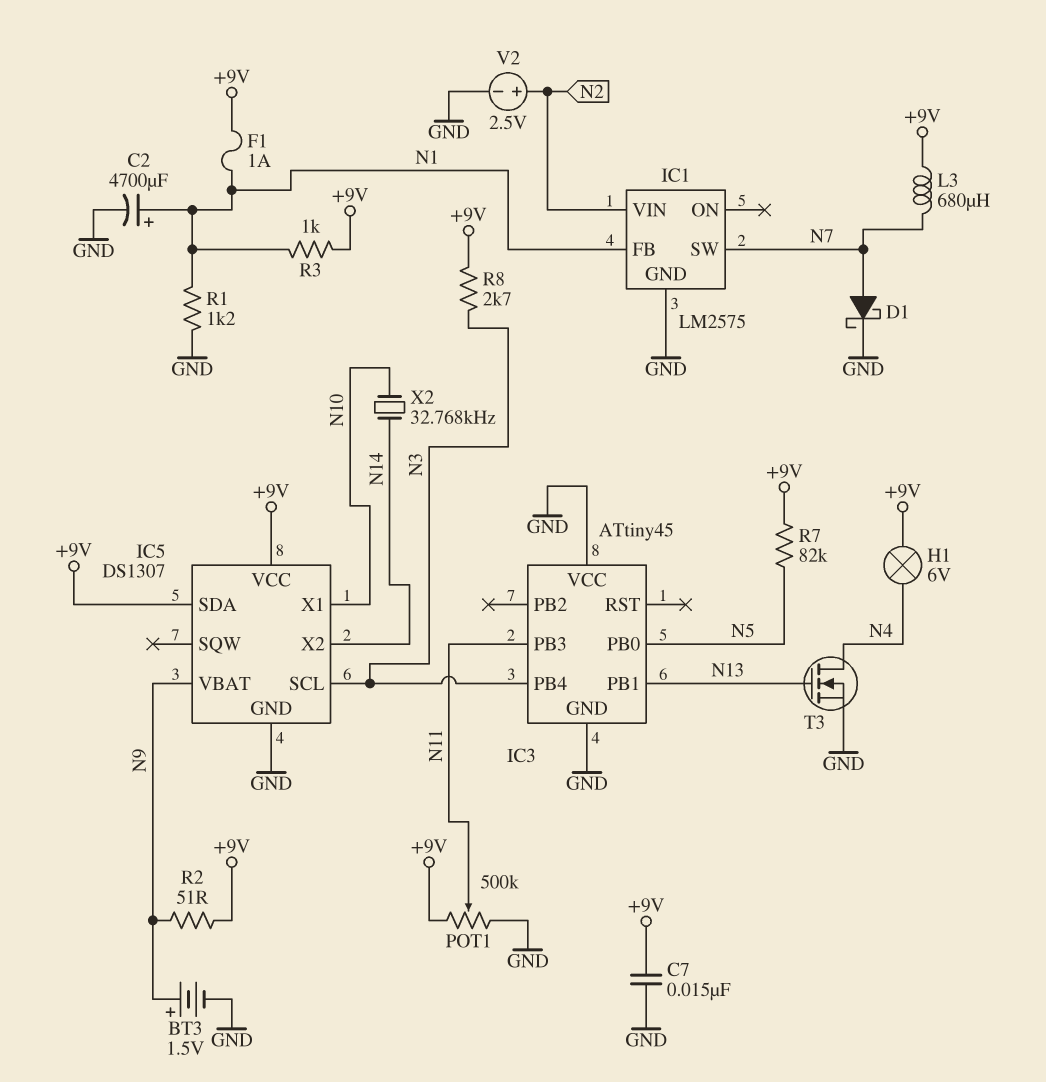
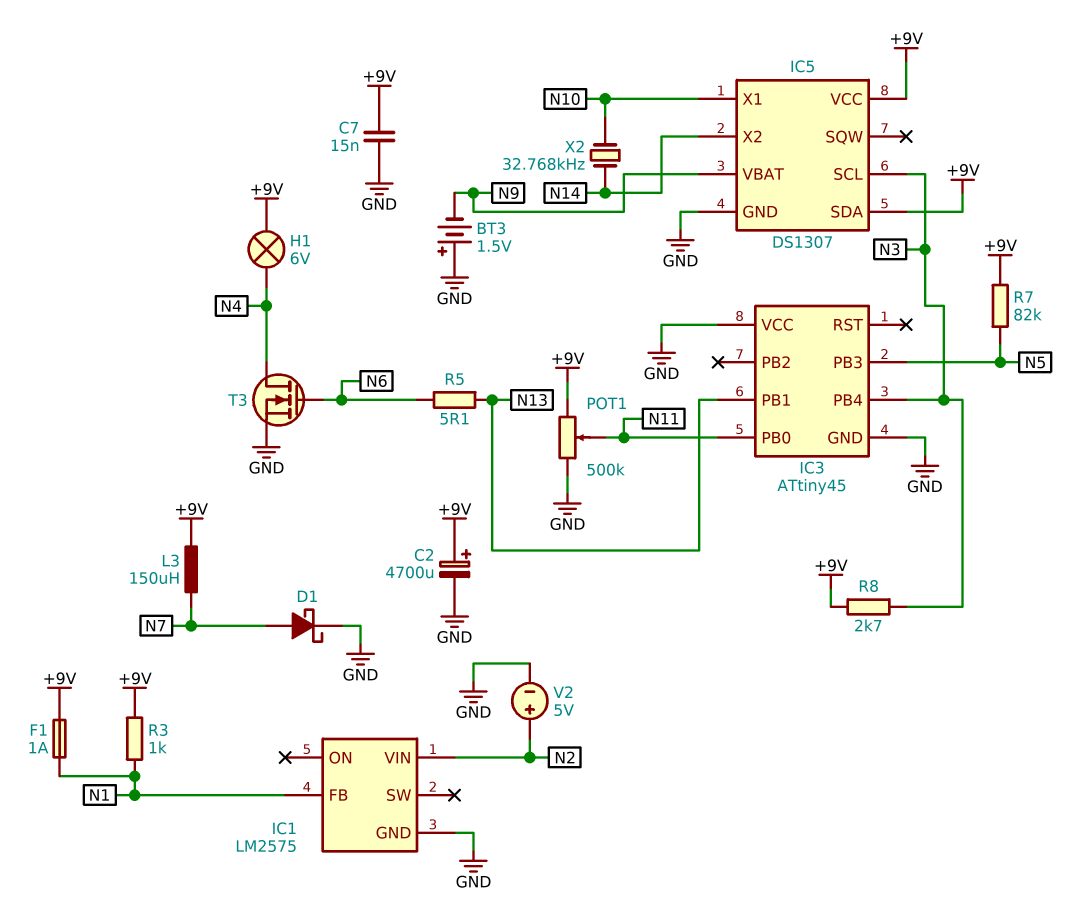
BT3: 1.5V (plus N9, minus GND) -> 1.5V (plus GND, minus N9)
C2: 4700uF (plus N1, minus GND) -> 4700uF (plus +9V, minus GND)
IC1 pin SW: N7 -> none
IC3 pin PB0: N5 -> N11
IC3 pin PB3: N11 -> N5
L3: 680uH (+9V, N7) -> 150uH (+9V, N7)
R1: 1.2k (GND, N1) -> none
R2: 51 (+9V, N9) -> none
R5: none -> 5.1 (N6, N13)
T3: NMOS (G N13, D N4, S GND) -> NMOS (G N6, D N4, S GND)
V2: 2.5V (plus N2, minus GND) -> 5V (plus N2, minus GND)

